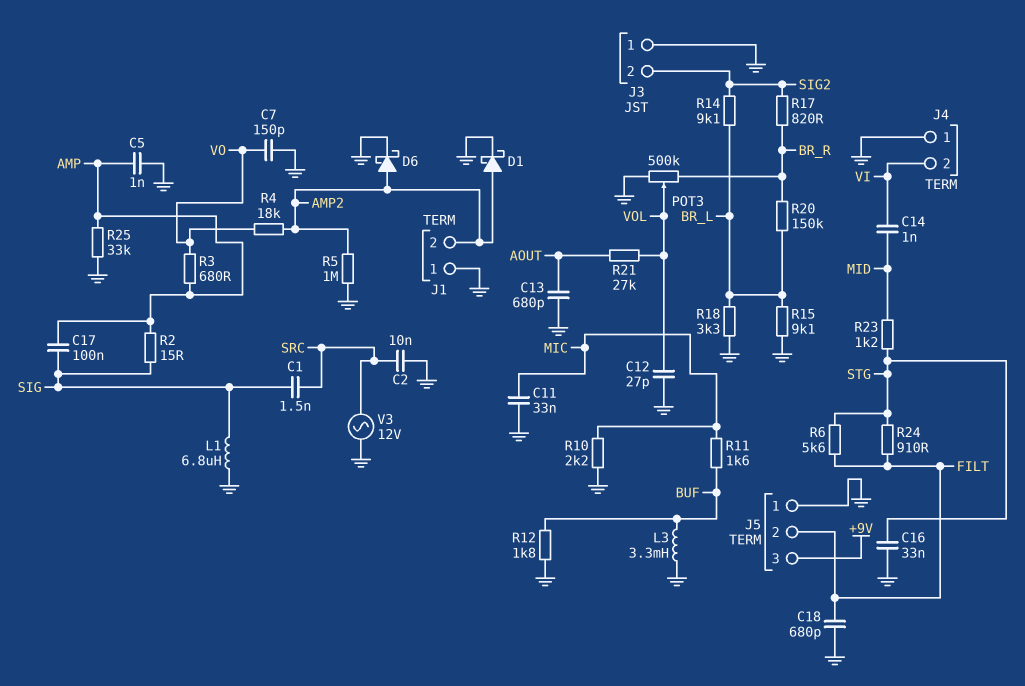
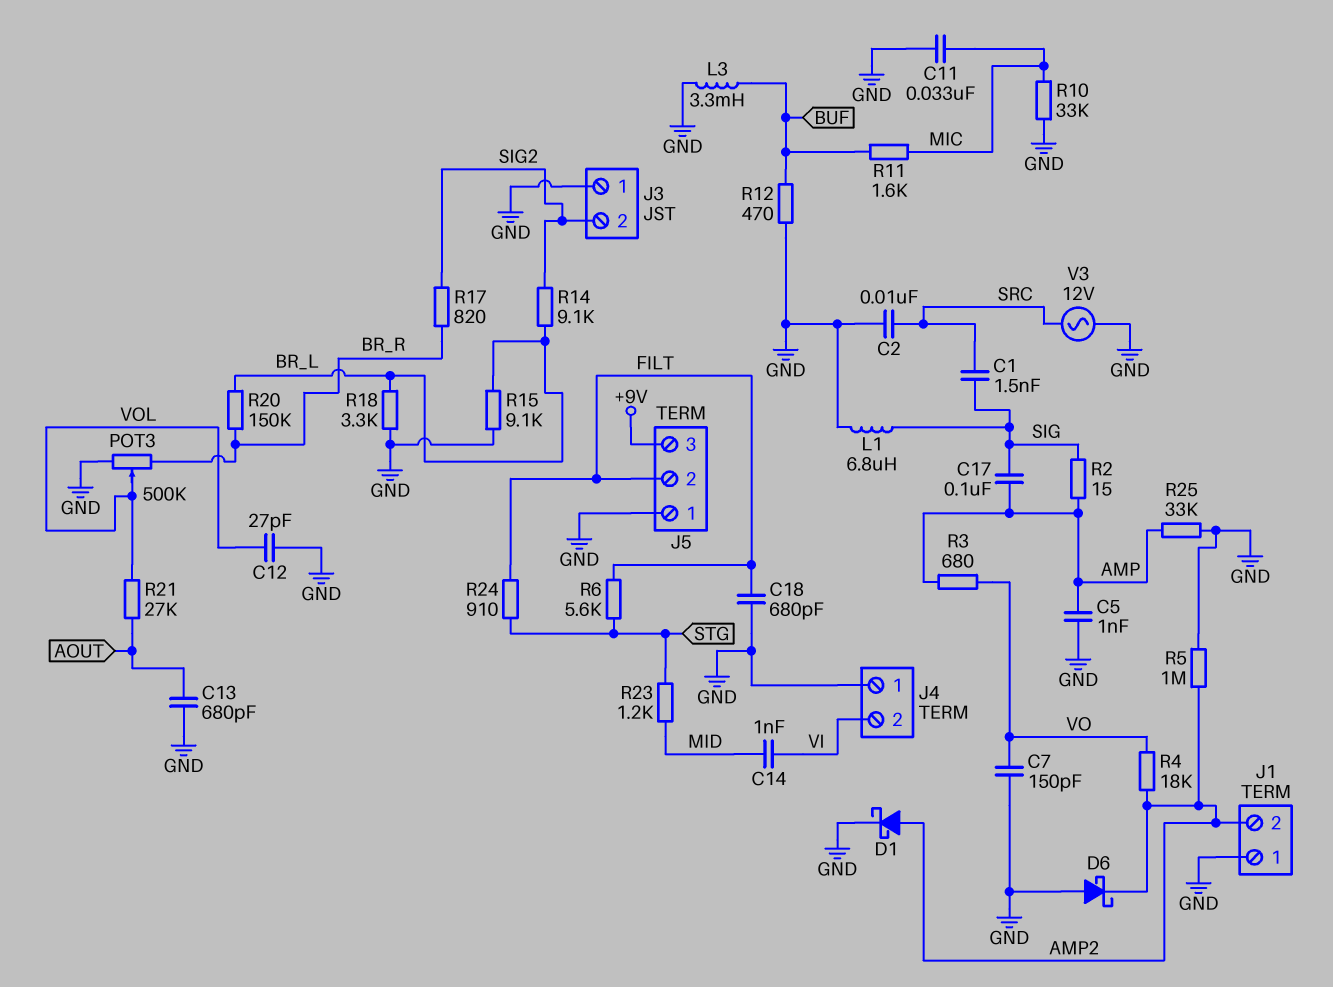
C16: 33nF (GND, STG) -> none
D6: schottky (A AMP2, K GND) -> schottky (A GND, K AMP2)
R10: 2.2k (GND, MIC) -> 33k (GND, MIC)
R12: 1.8k (BUF, GND) -> 470 (BUF, GND)

